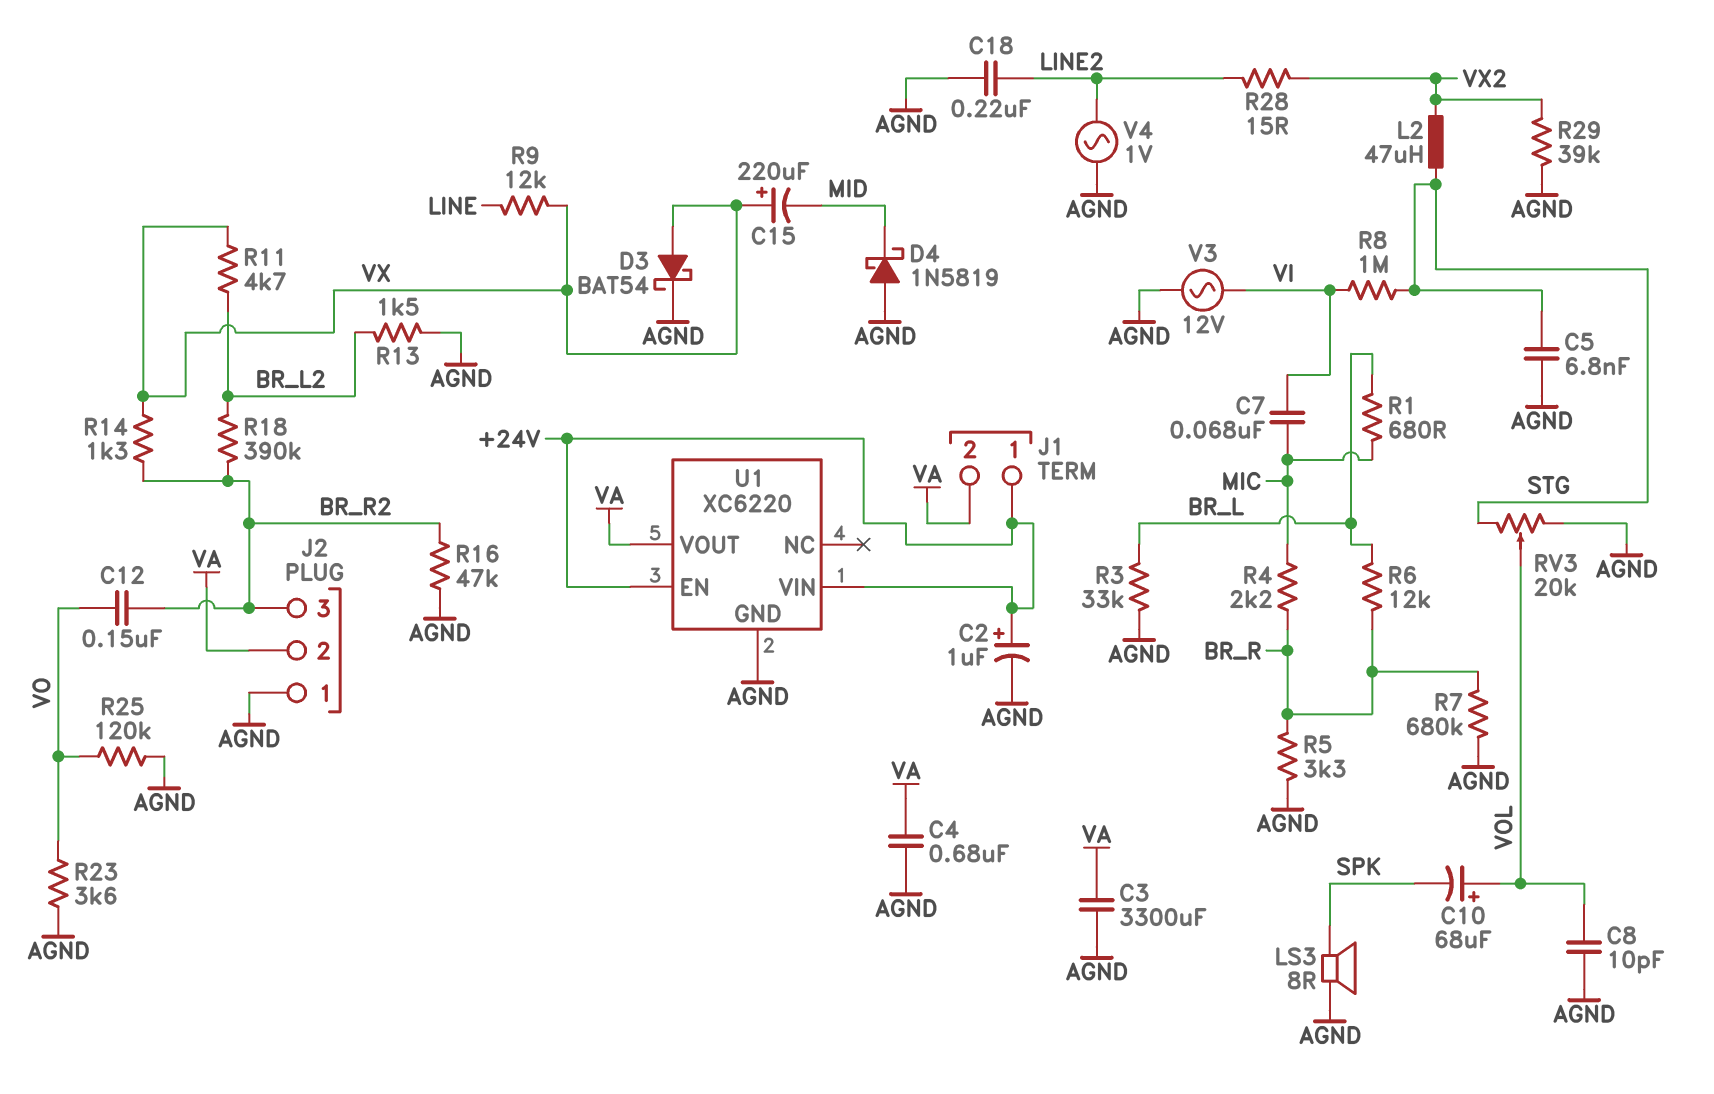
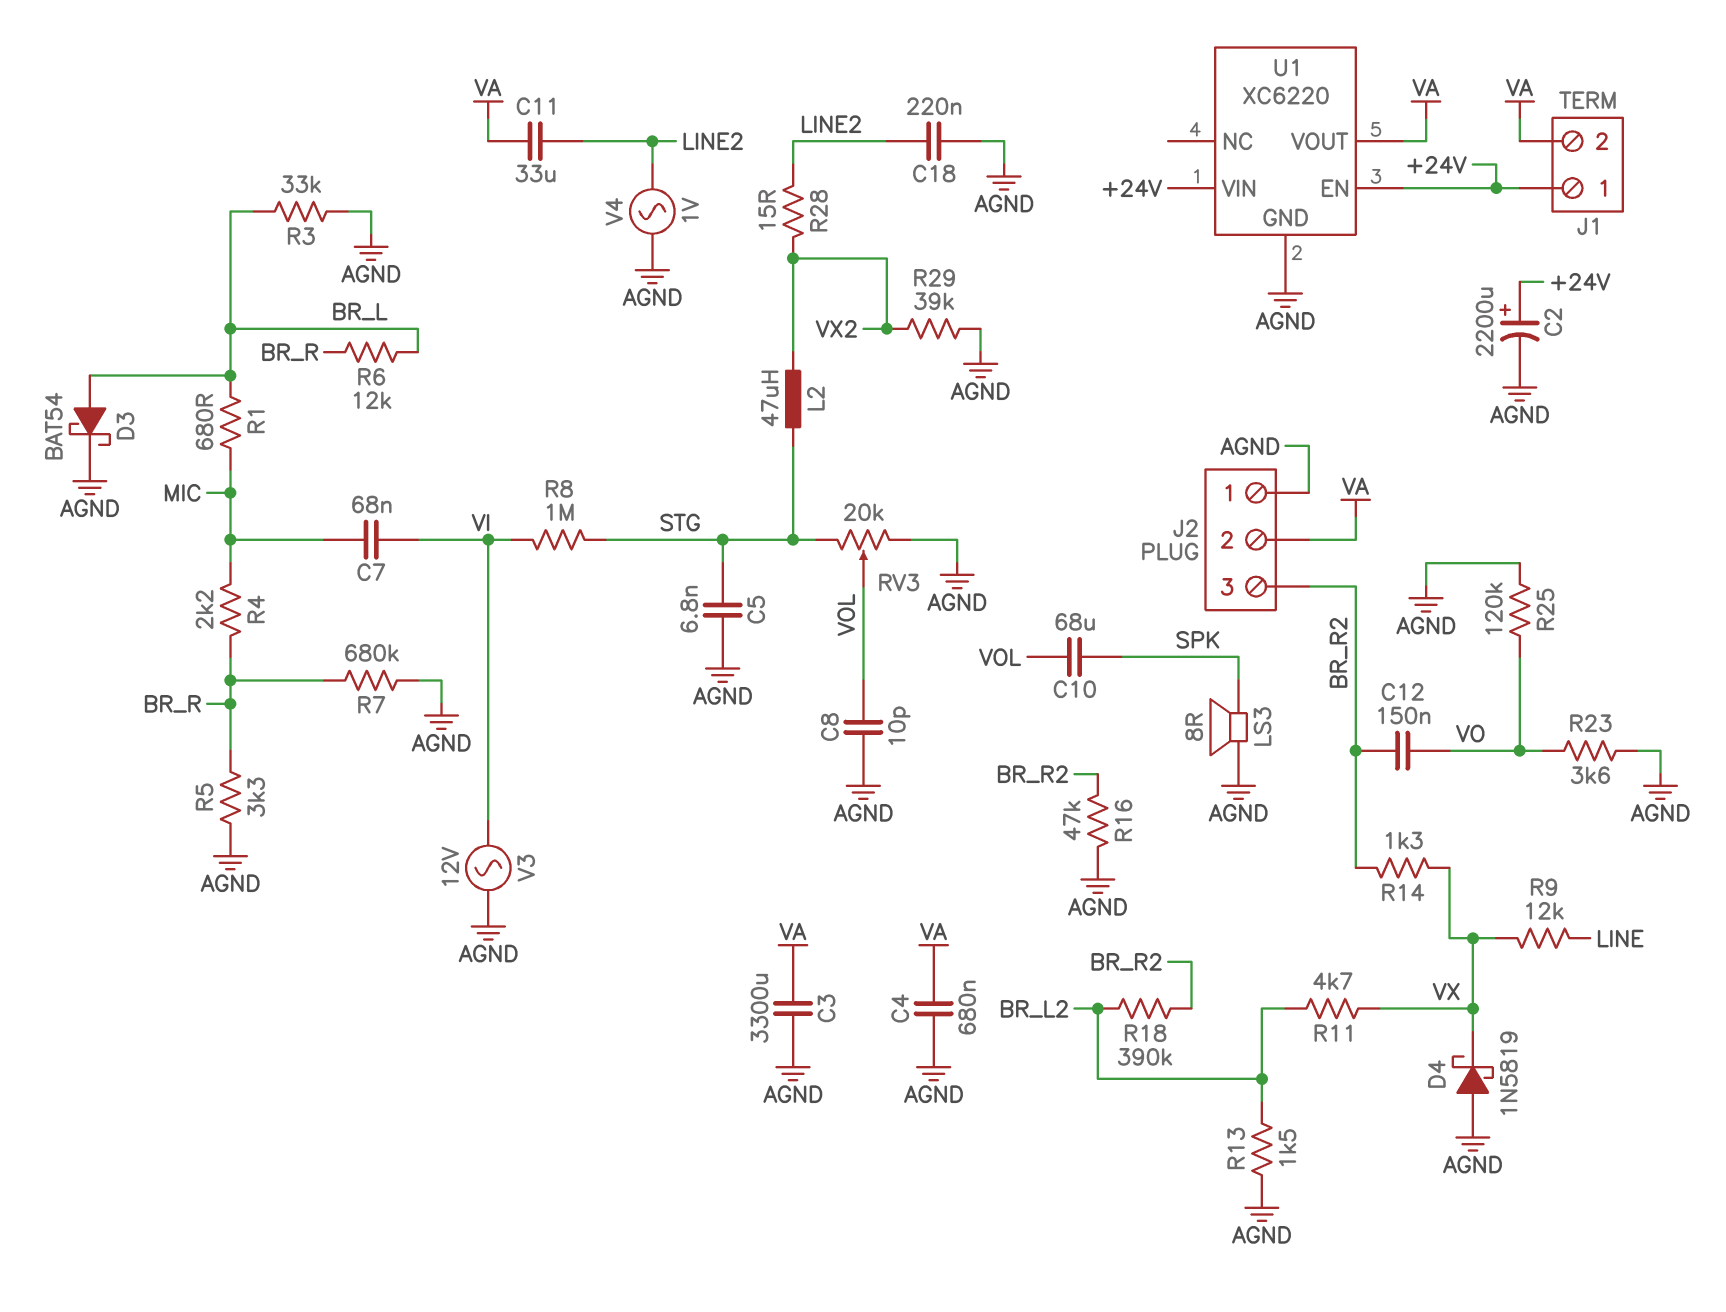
C2: 1uF (plus +24V, minus AGND) -> 2200uF (plus +24V, minus AGND)
C10: 68uF (plus VOL, minus SPK) -> 68uF (SPK, VOL)
C11: none -> 33uF (LINE2, VA)
C15: 220uF (plus VX, minus MID) -> none
D3: schottky BAT54 (A VX, K AGND) -> schottky BAT54 (A BR_L, K AGND)
D4: schottky 1N5819 (A AGND, K MID) -> schottky 1N5819 (A AGND, K VX)

